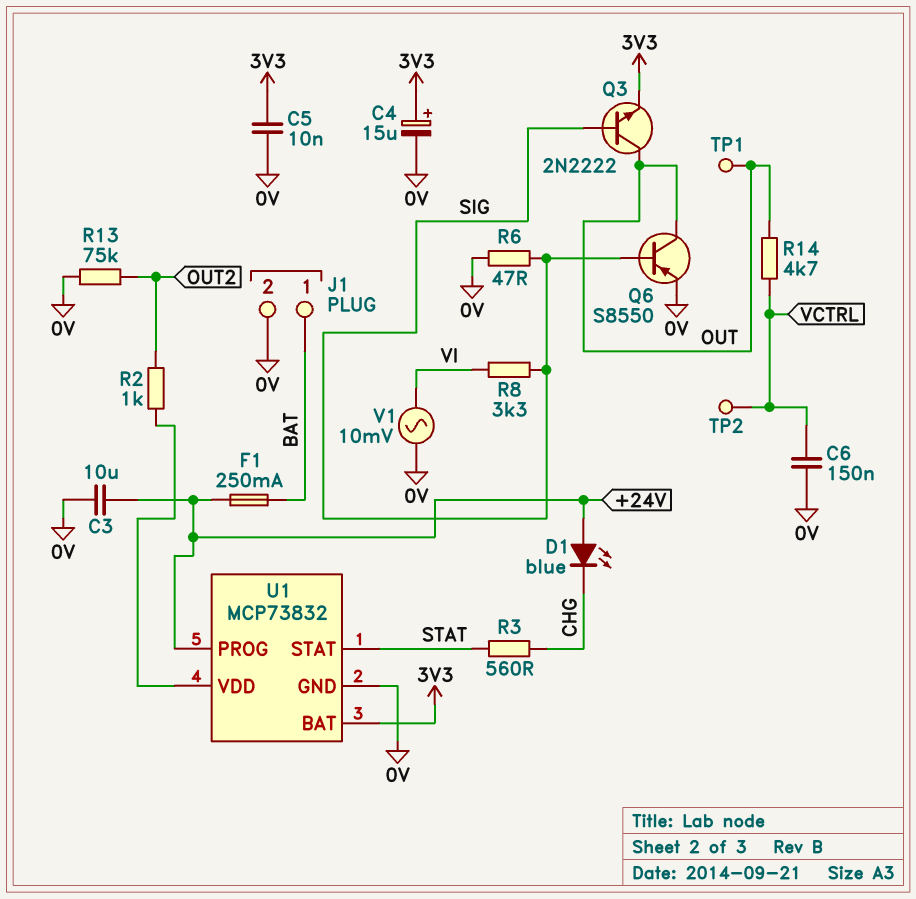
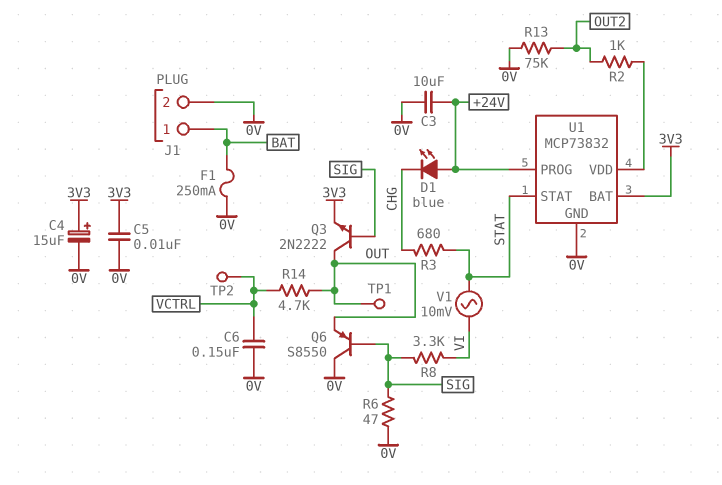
F1: 250mA (+24V, BAT) -> 250mA (0V, BAT)
Q6: PNP S8550 (B SIG, C OUT, E 0V) -> PNP S8550 (B SIG, C 0V, E OUT)
R3: 560 (CHG, STAT) -> 680 (CHG, STAT)
V1: AC 10mV (0V, VI) -> AC 10mV (STAT, VI)

